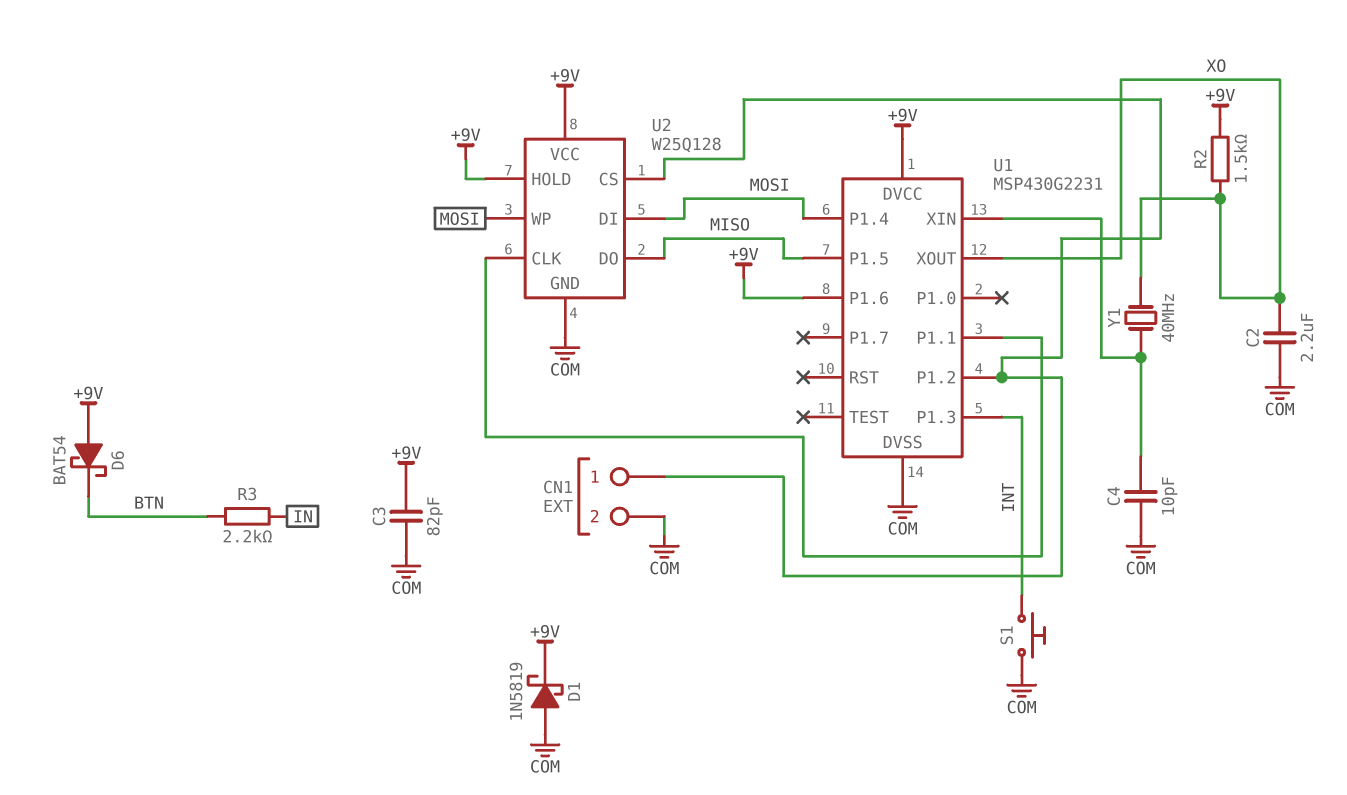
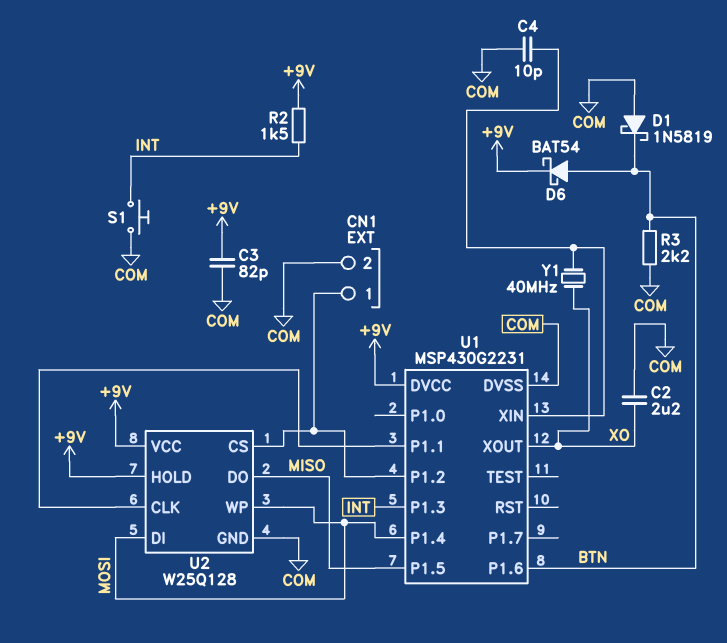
D1: schottky 1N5819 (A COM, K +9V) -> schottky 1N5819 (A COM, K BTN)
D6: schottky BAT54 (A +9V, K BTN) -> schottky BAT54 (A BTN, K +9V)
R2: 1.5k (+9V, XO) -> 1.5k (+9V, INT)
R3: 2.2k (BTN, IN) -> 2.2k (BTN, COM)
U1 pin P1.6: +9V -> BTN

